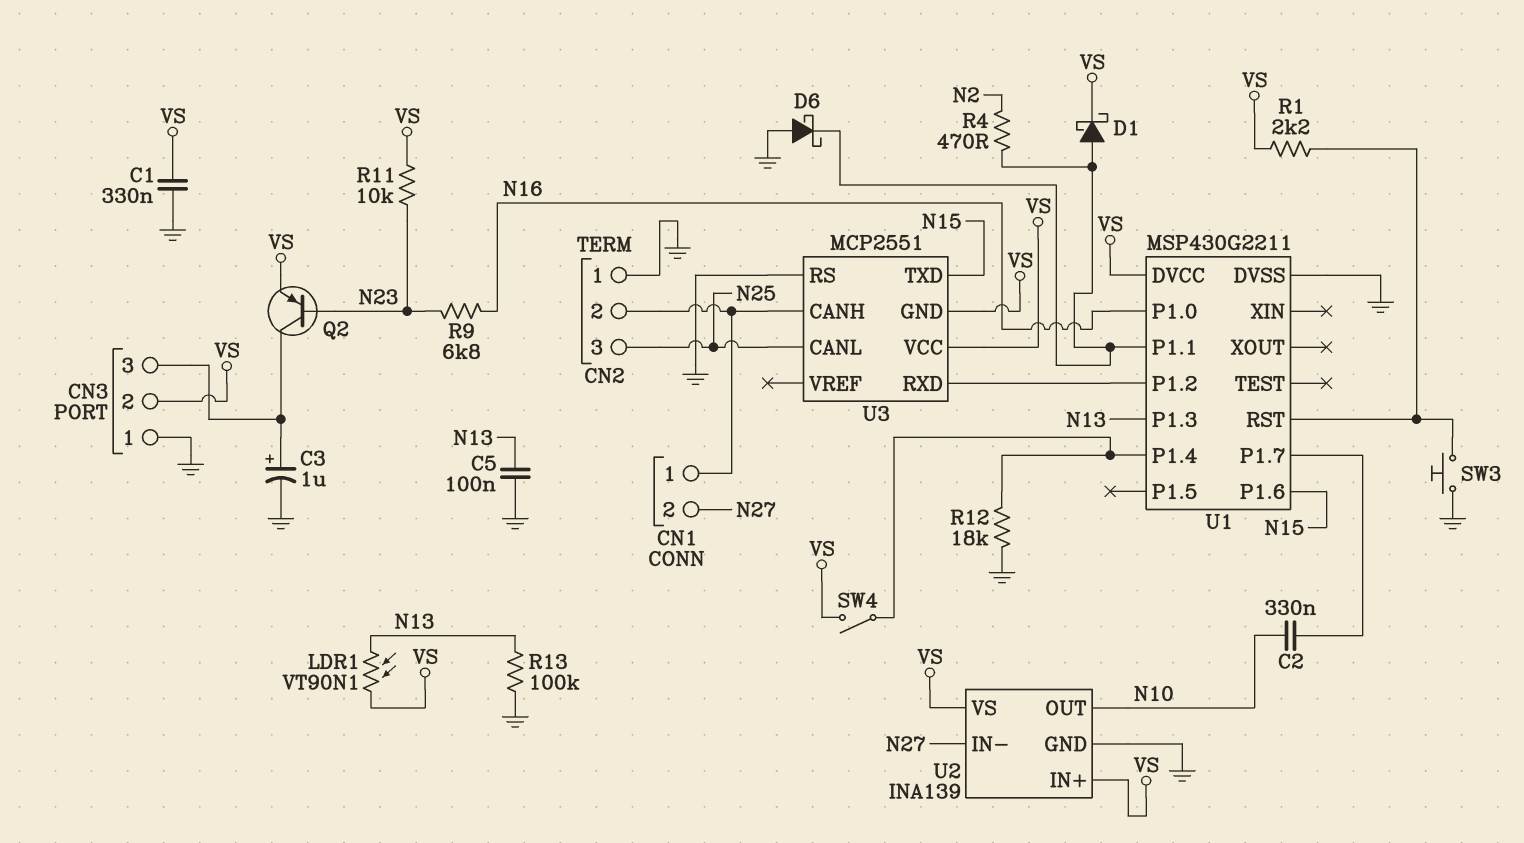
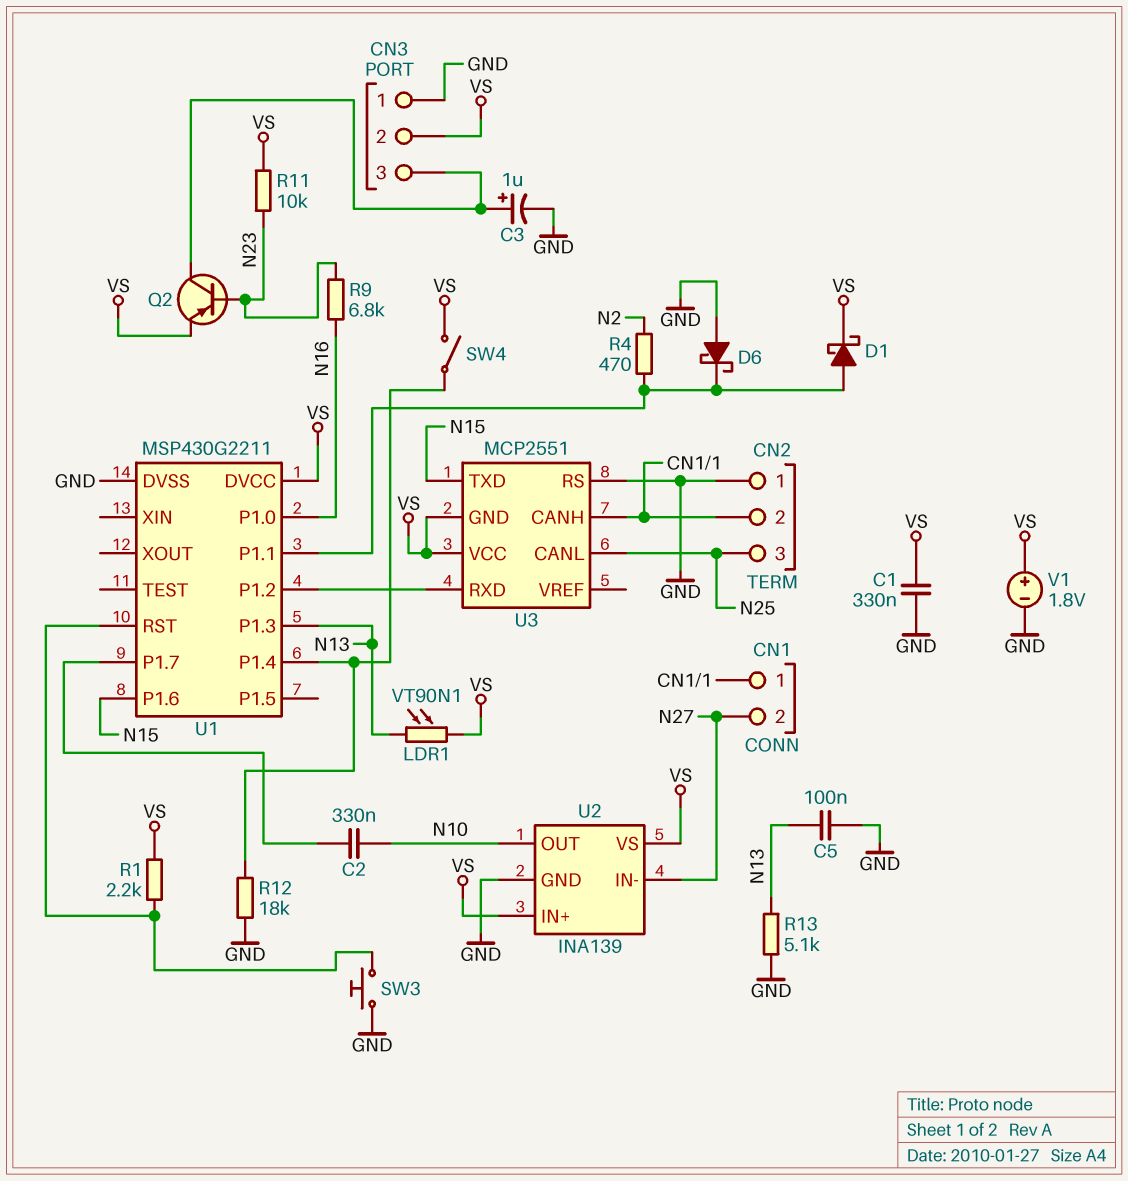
R13: 100k (GND, N13) -> 5.1k (GND, N13)
V1: none -> 1.8V (plus VS, minus GND)

